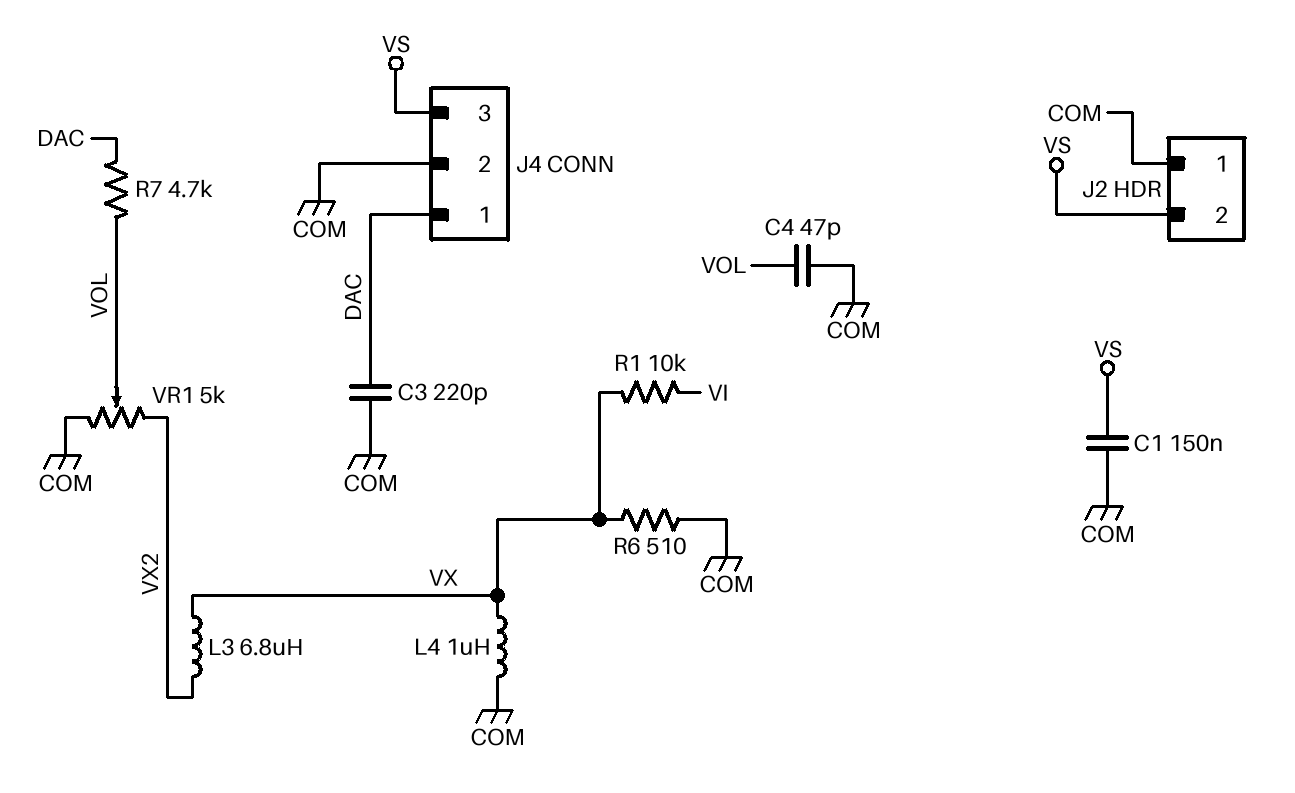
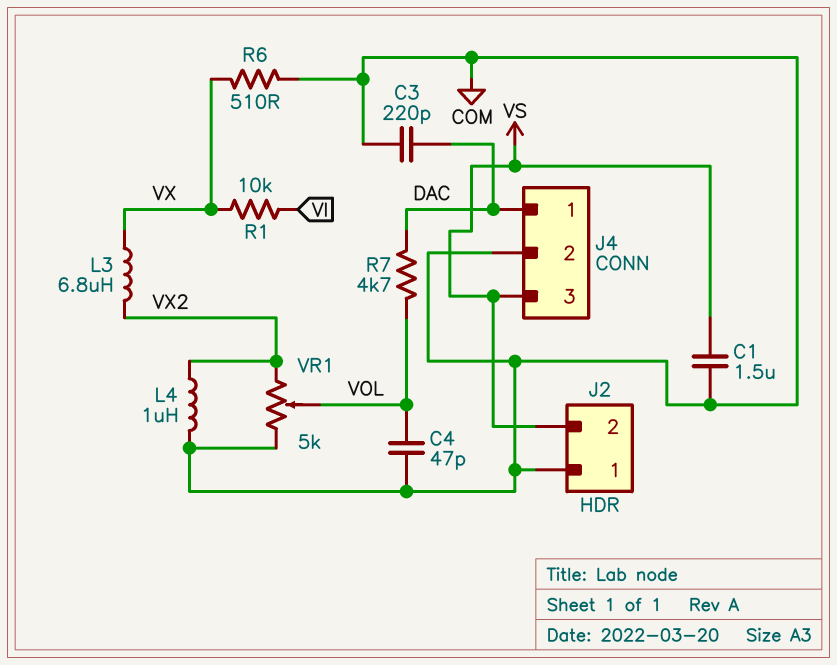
C1: 150nF (COM, VS) -> 1.5uF (COM, VS)
L4: 1uH (COM, VX) -> 1uH (COM, VX2)

